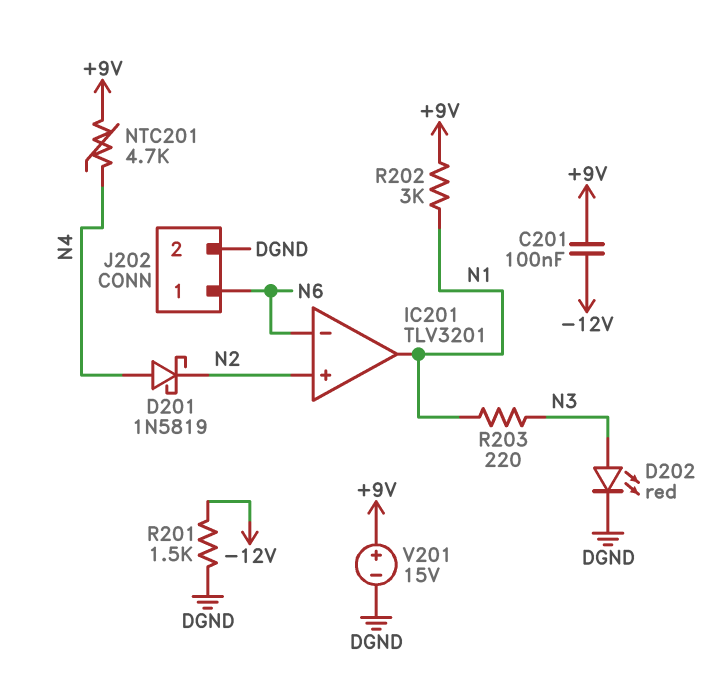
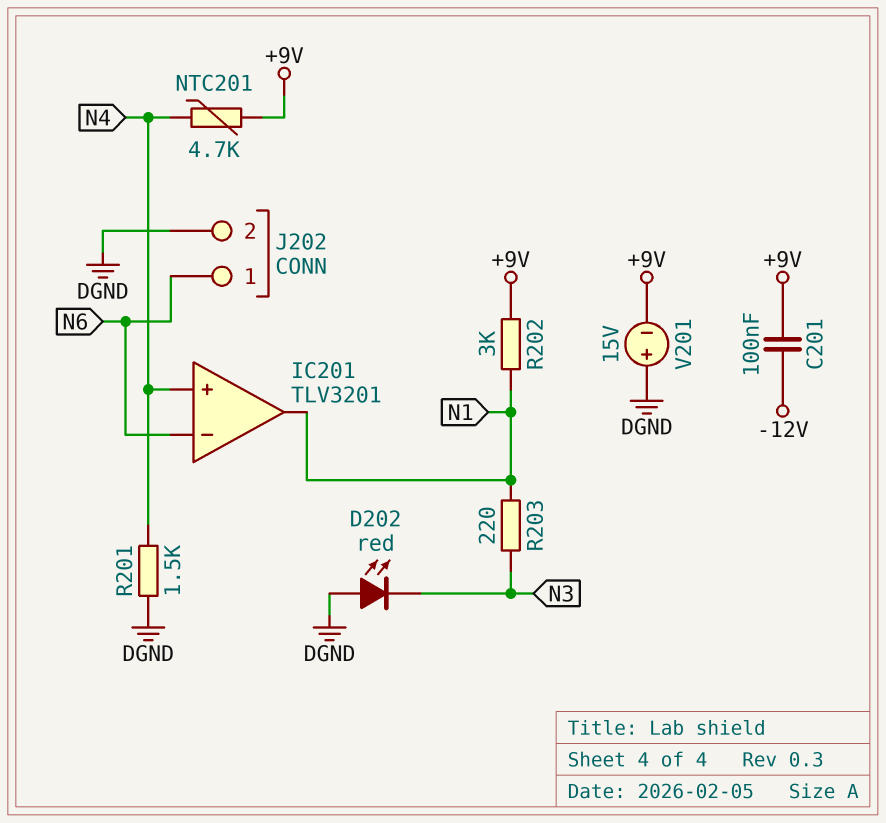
D201: schottky 1N5819 (A N4, K N2) -> none
D202: LED red (A N3, K DGND) -> LED red (A DGND, K N3)
IC201 pin in+: N2 -> N4
R201: 1.5k (-12V, DGND) -> 1.5k (DGND, N4)
V201: 15V (plus +9V, minus DGND) -> 15V (plus DGND, minus +9V)

